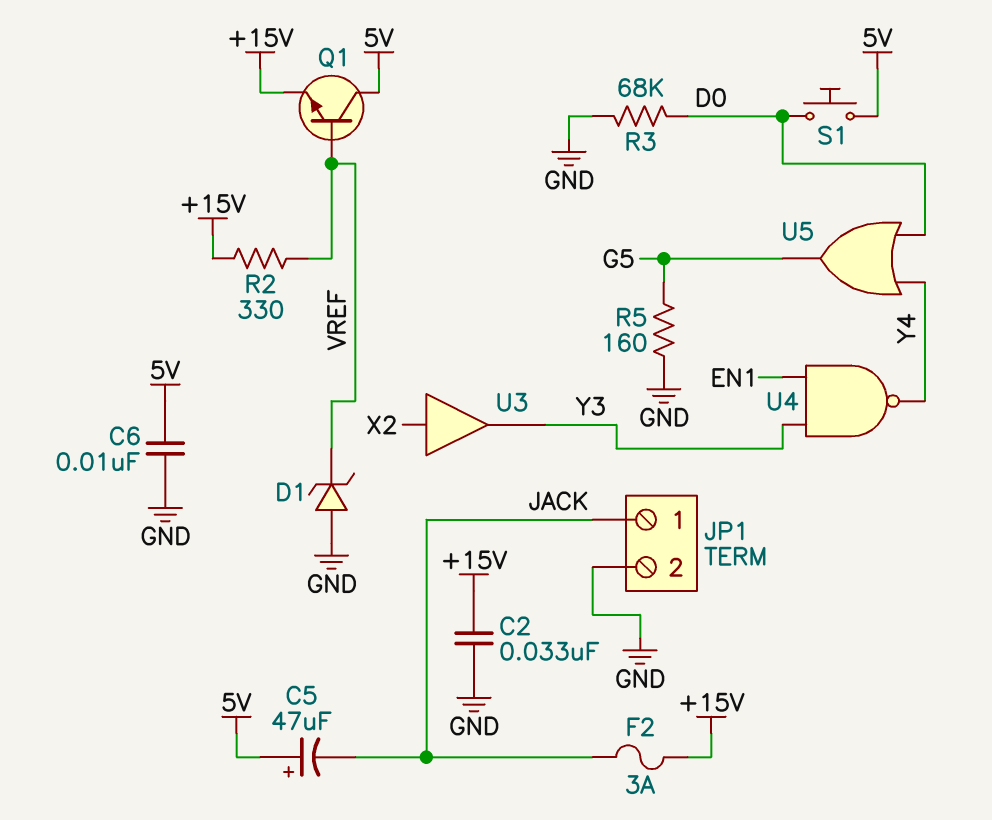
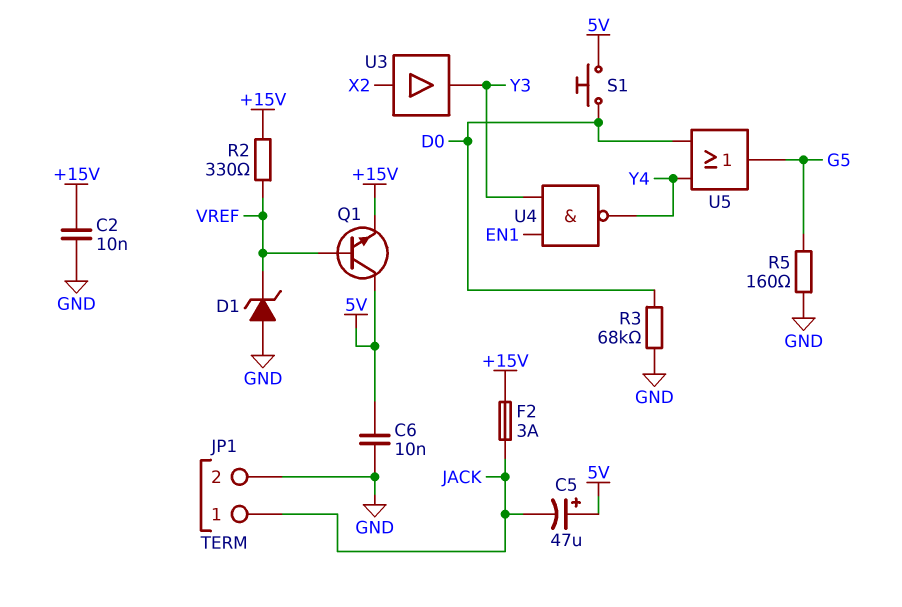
C2: 33nF (+15V, GND) -> 10nF (+15V, GND)

